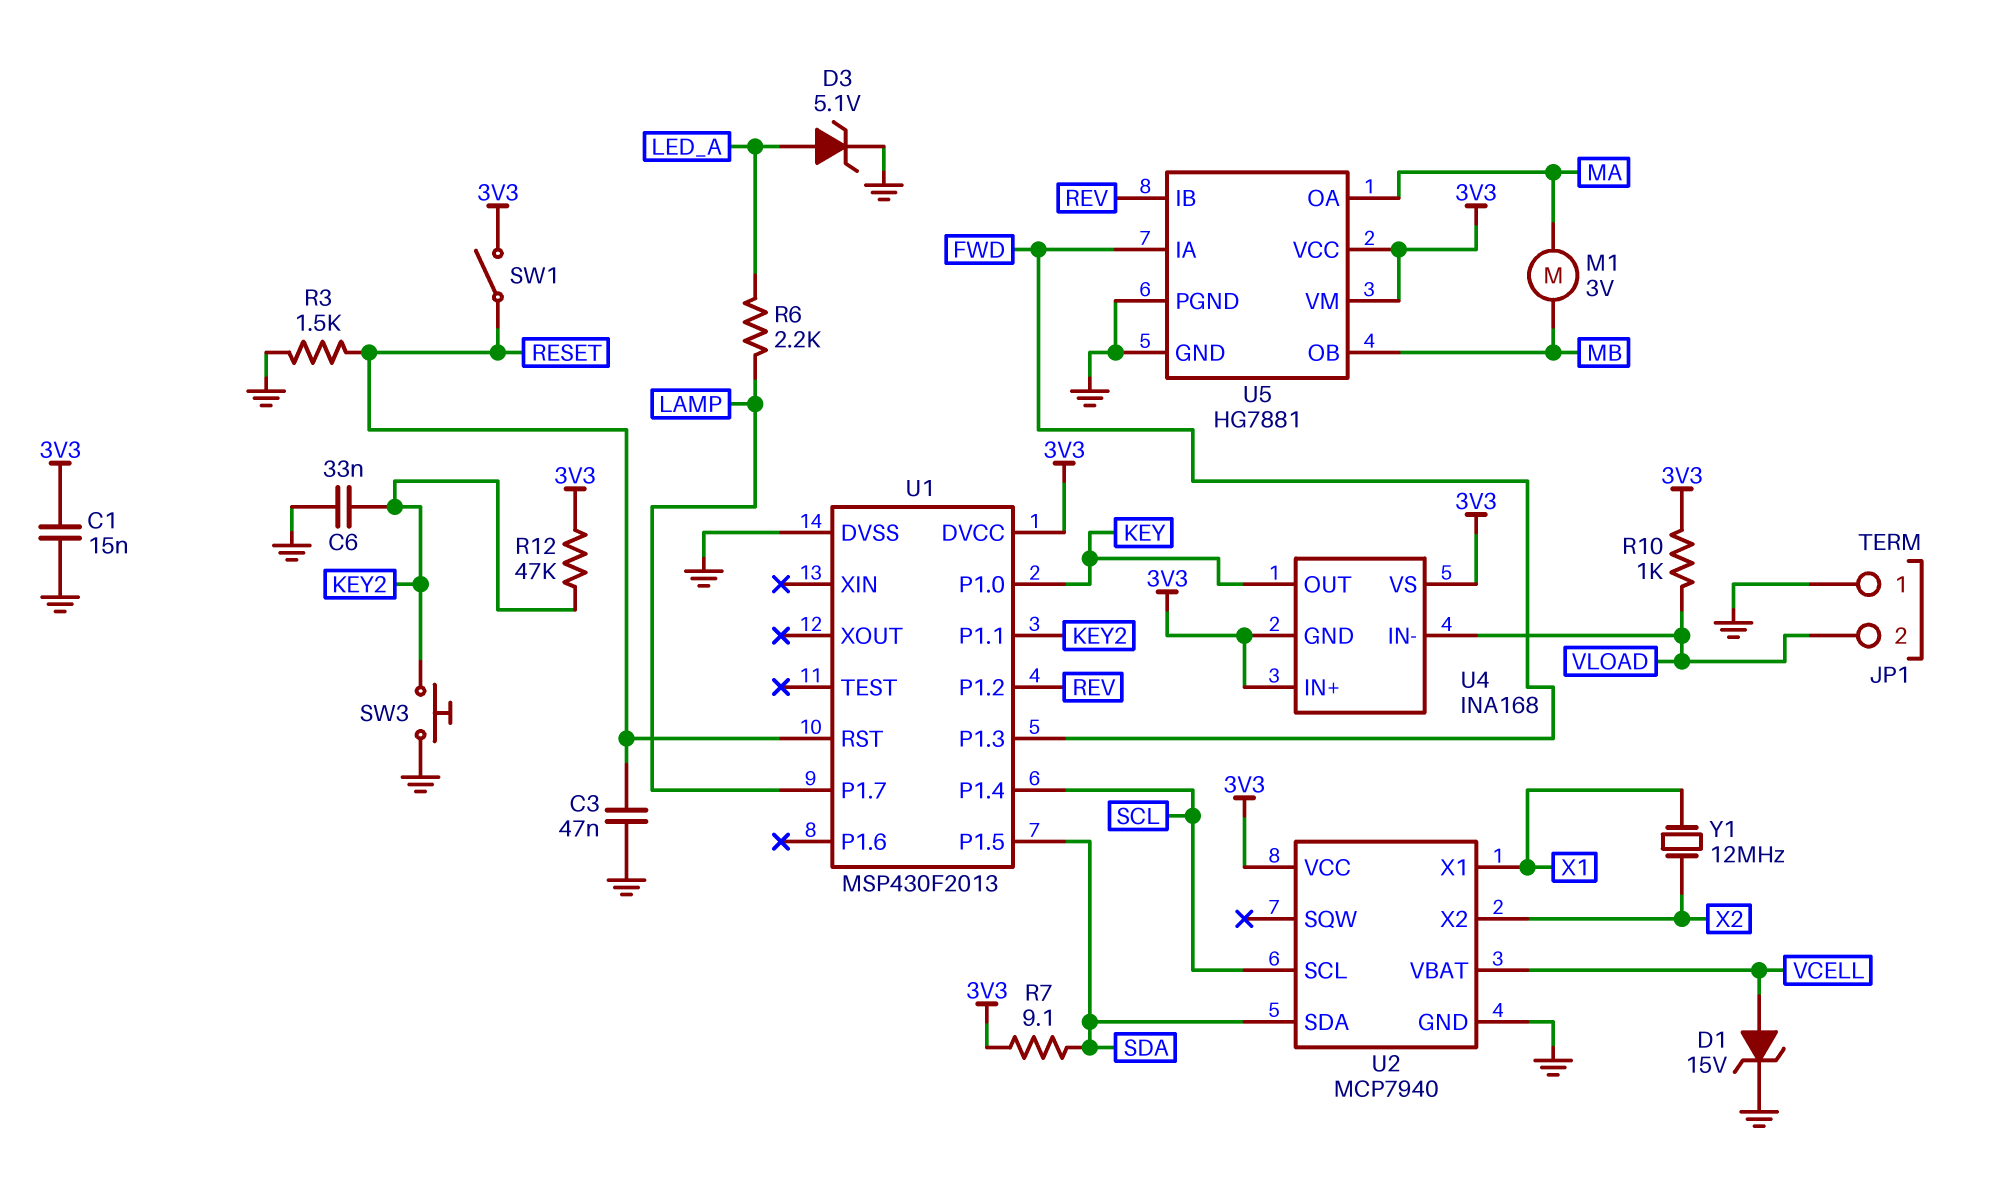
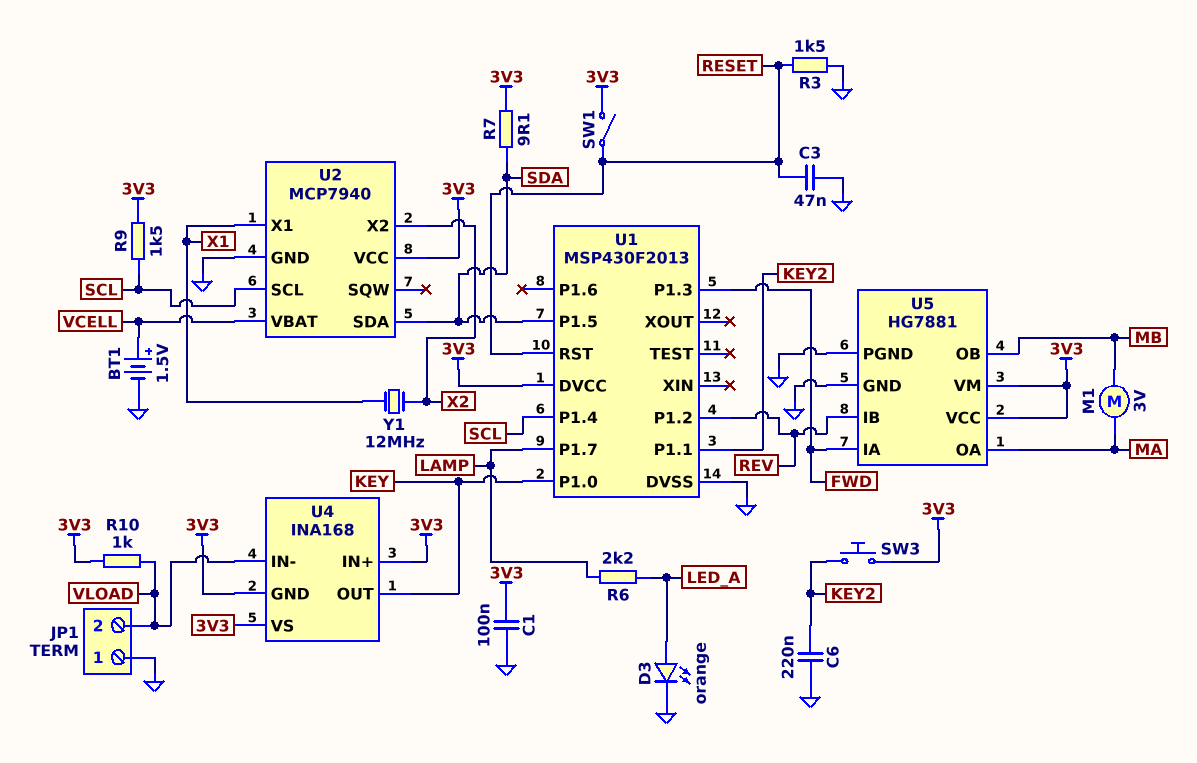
BT1: none -> 1.5V (plus VCELL, minus GND)
C1: 15nF (3V3, GND) -> 100nF (3V3, GND)
C6: 33nF (GND, KEY2) -> 220nF (GND, KEY2)
D1: zener 15V (A VCELL, K GND) -> none
D3: zener 5.1V (A LED_A, K GND) -> LED orange (A LED_A, K GND)
R9: none -> 1.5k (3V3, SCL)
R12: 47k (3V3, KEY2) -> none
SW3: button (GND, KEY2) -> button (3V3, KEY2)

